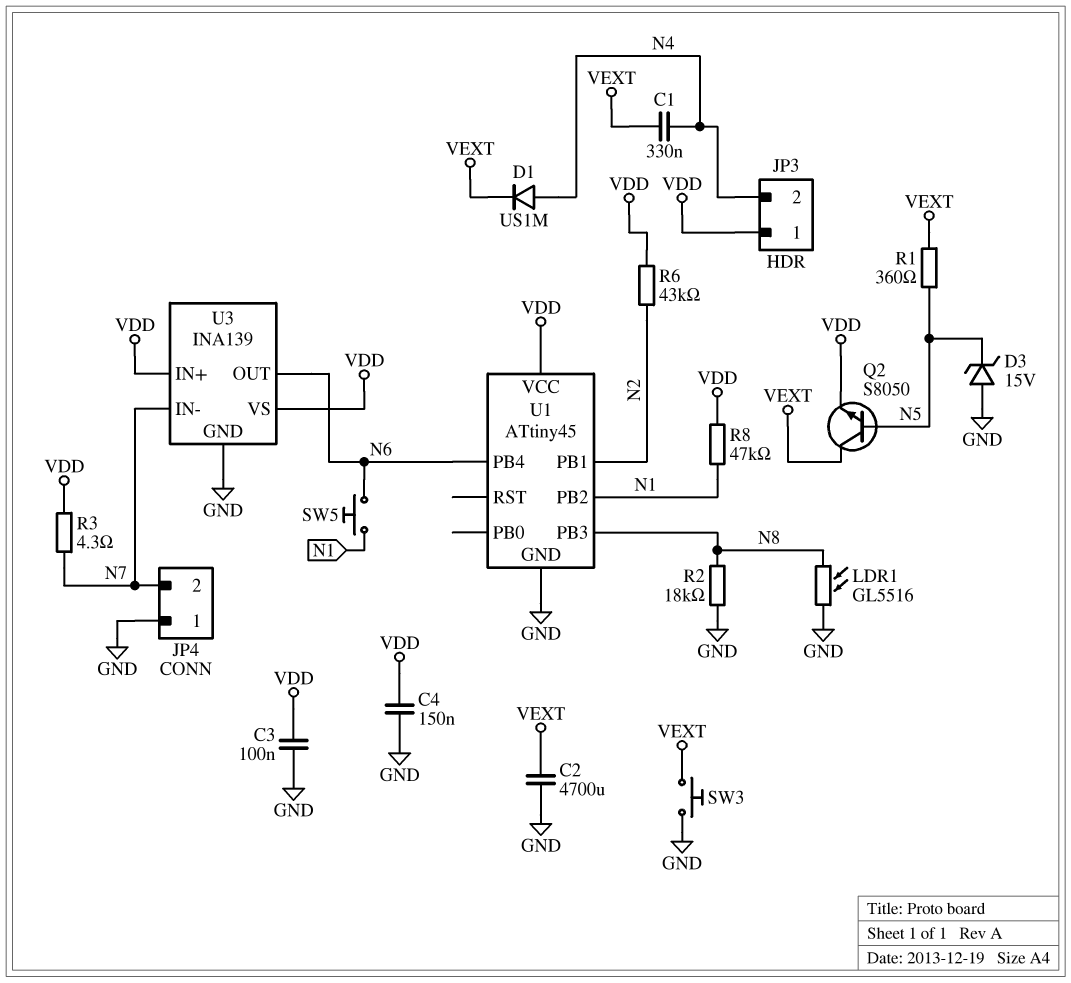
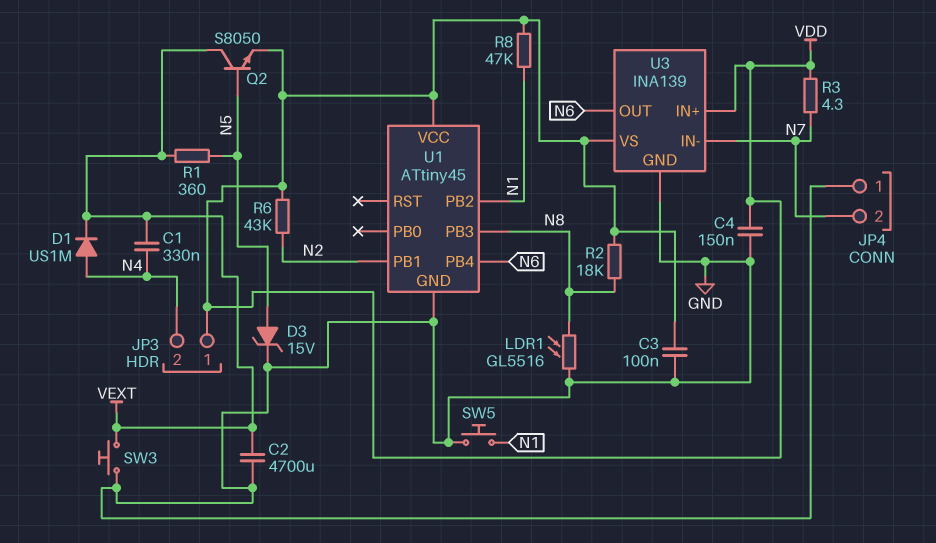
D3: zener 15V (A GND, K N5) -> zener 15V (A N5, K GND)
R2: 18k (GND, N8) -> 18k (N8, VDD)
SW5: button (N1, N6) -> button (GND, N1)

